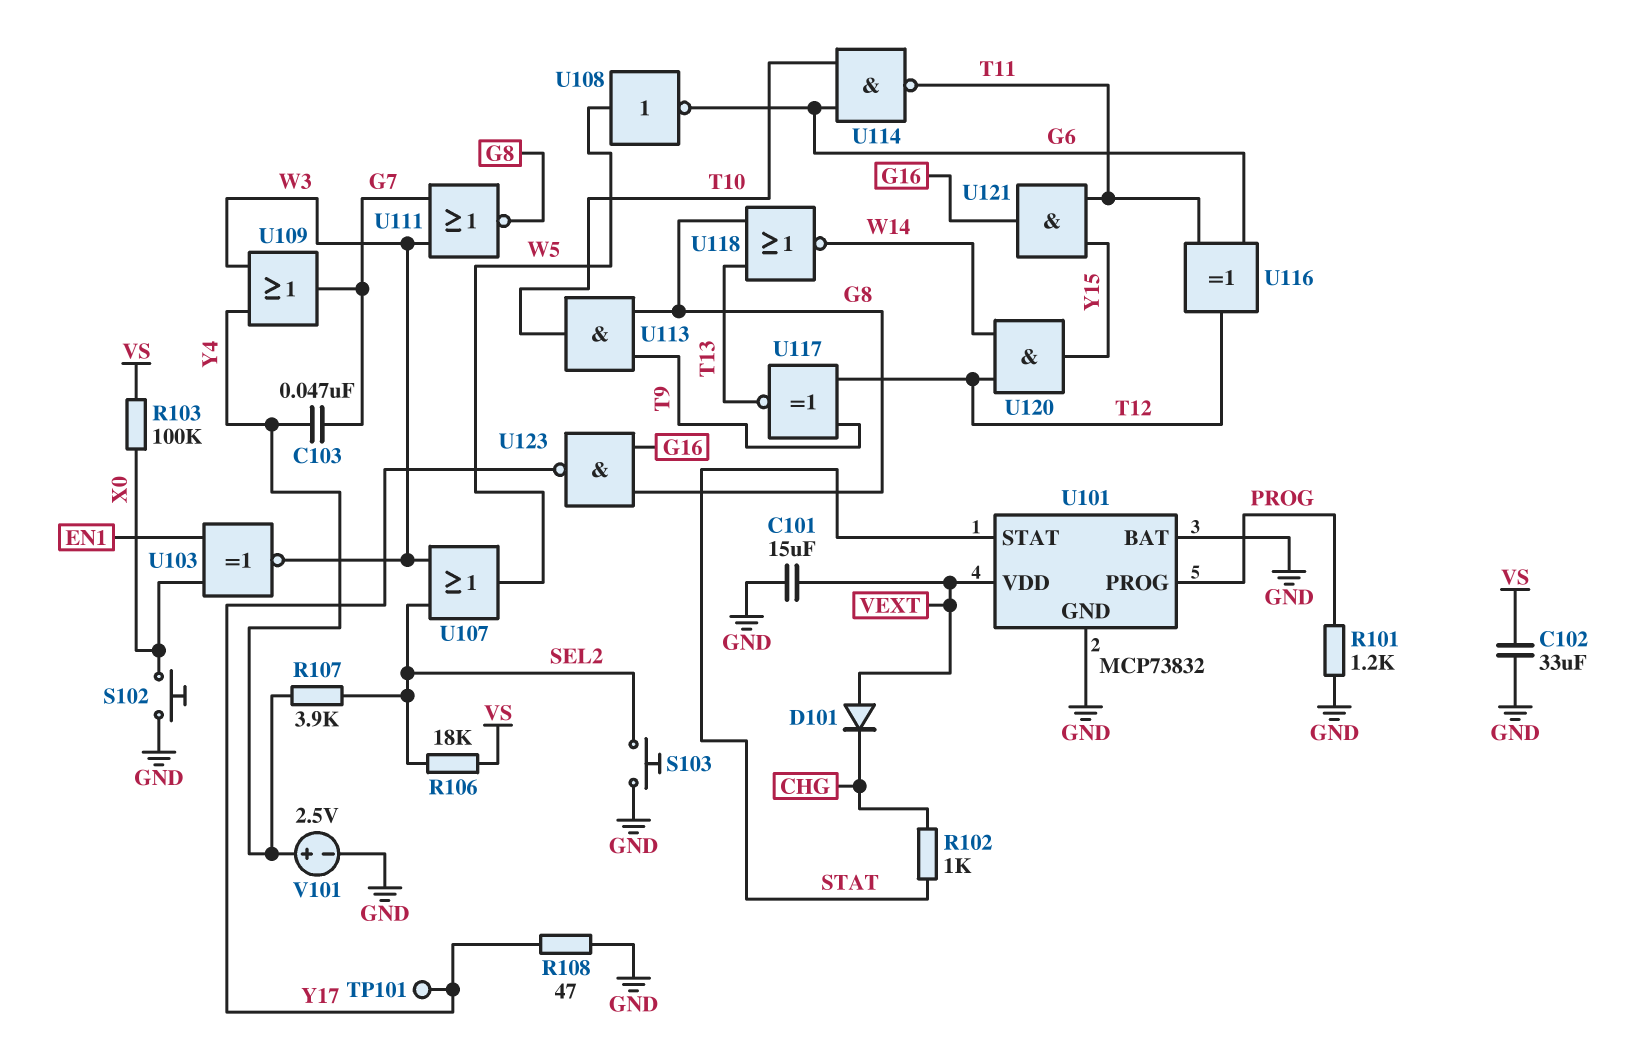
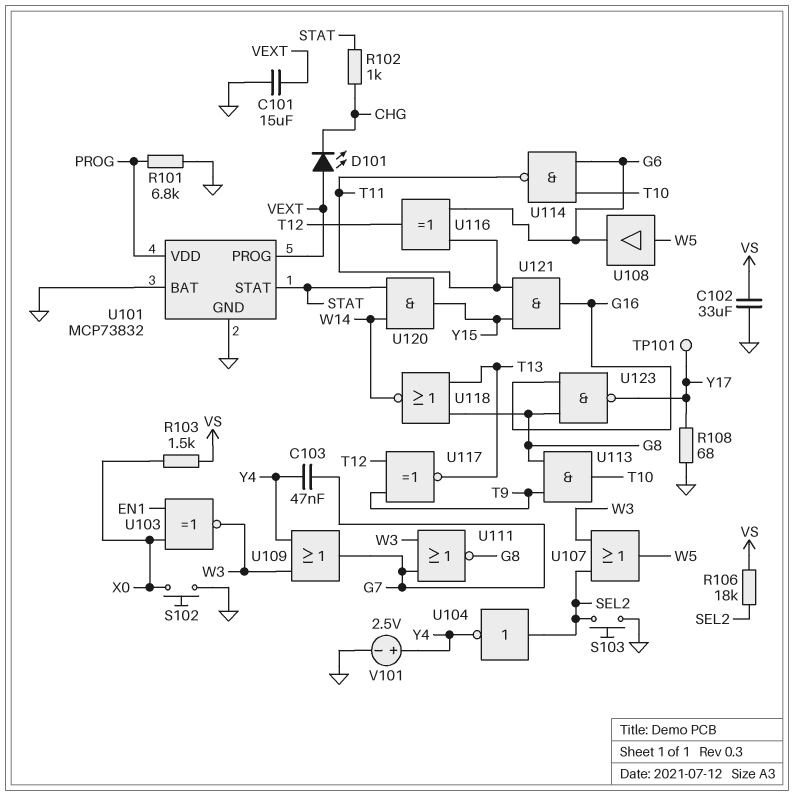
D101: diode (A VEXT, K CHG) -> LED (A VEXT, K CHG)
R101: 1.2k (GND, PROG) -> 6.8k (GND, PROG)
R103: 100k (VS, X0) -> 1.5k (VS, X0)
R107: 3.9k (SEL2, Y4) -> none
R108: 47 (GND, Y17) -> 68 (GND, Y17)
U101 pin PROG: PROG -> VEXT
U101 pin VDD: VEXT -> PROG
U104: none -> NOT (in SEL2, out Y4)
U108: NOT (in W5, out G6) -> buffer (in W5, out G6)
U120: AND (in T12, in W14, out Y15) -> AND (in STAT, in W14, out Y15)

